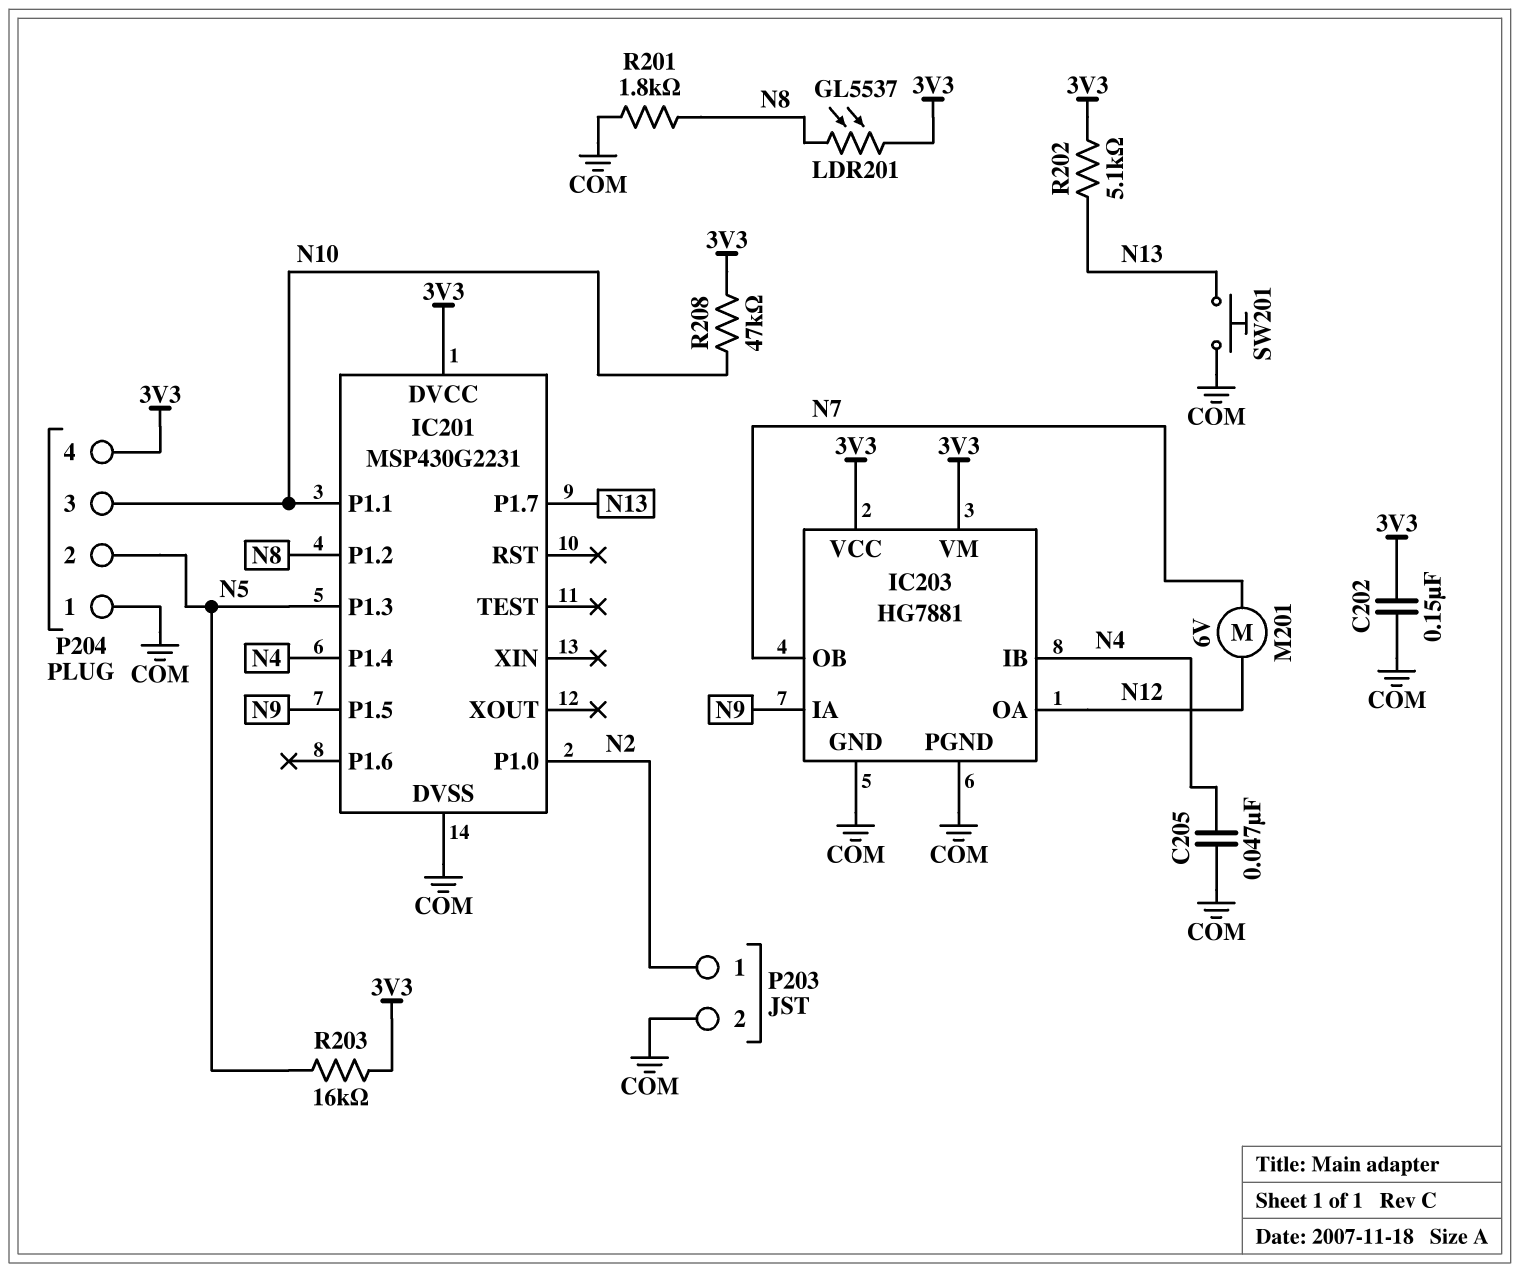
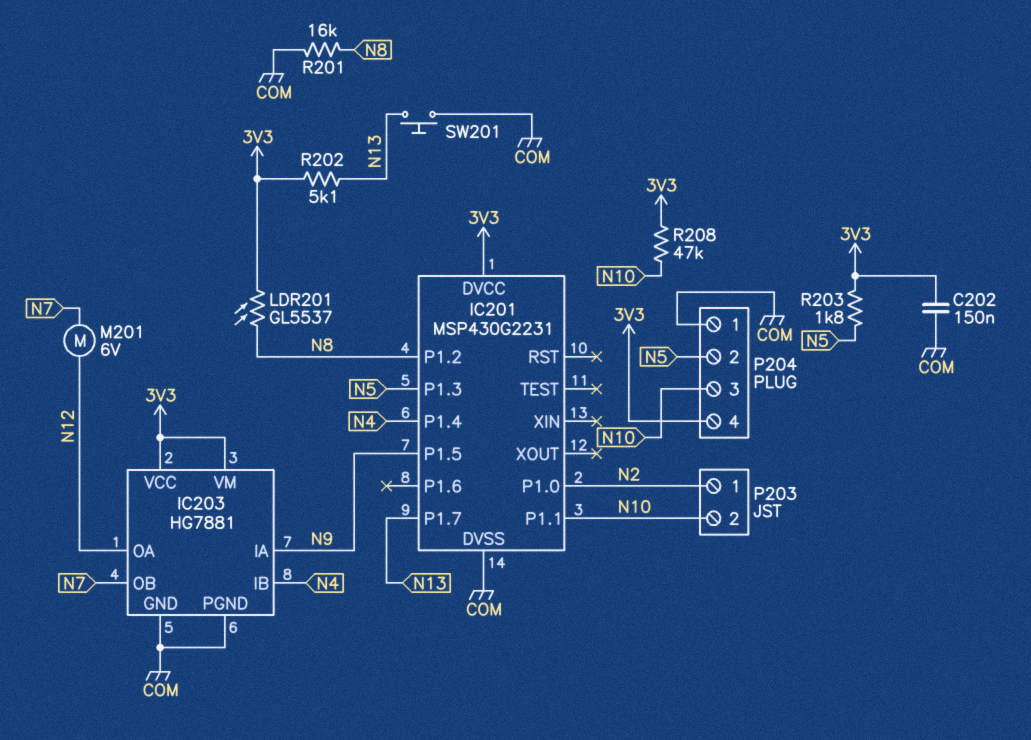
C205: 47nF (COM, N4) -> none
P203 pin 2: COM -> N10
R201: 1.8k (COM, N8) -> 16k (COM, N8)
R203: 16k (3V3, N5) -> 1.8k (3V3, N5)

